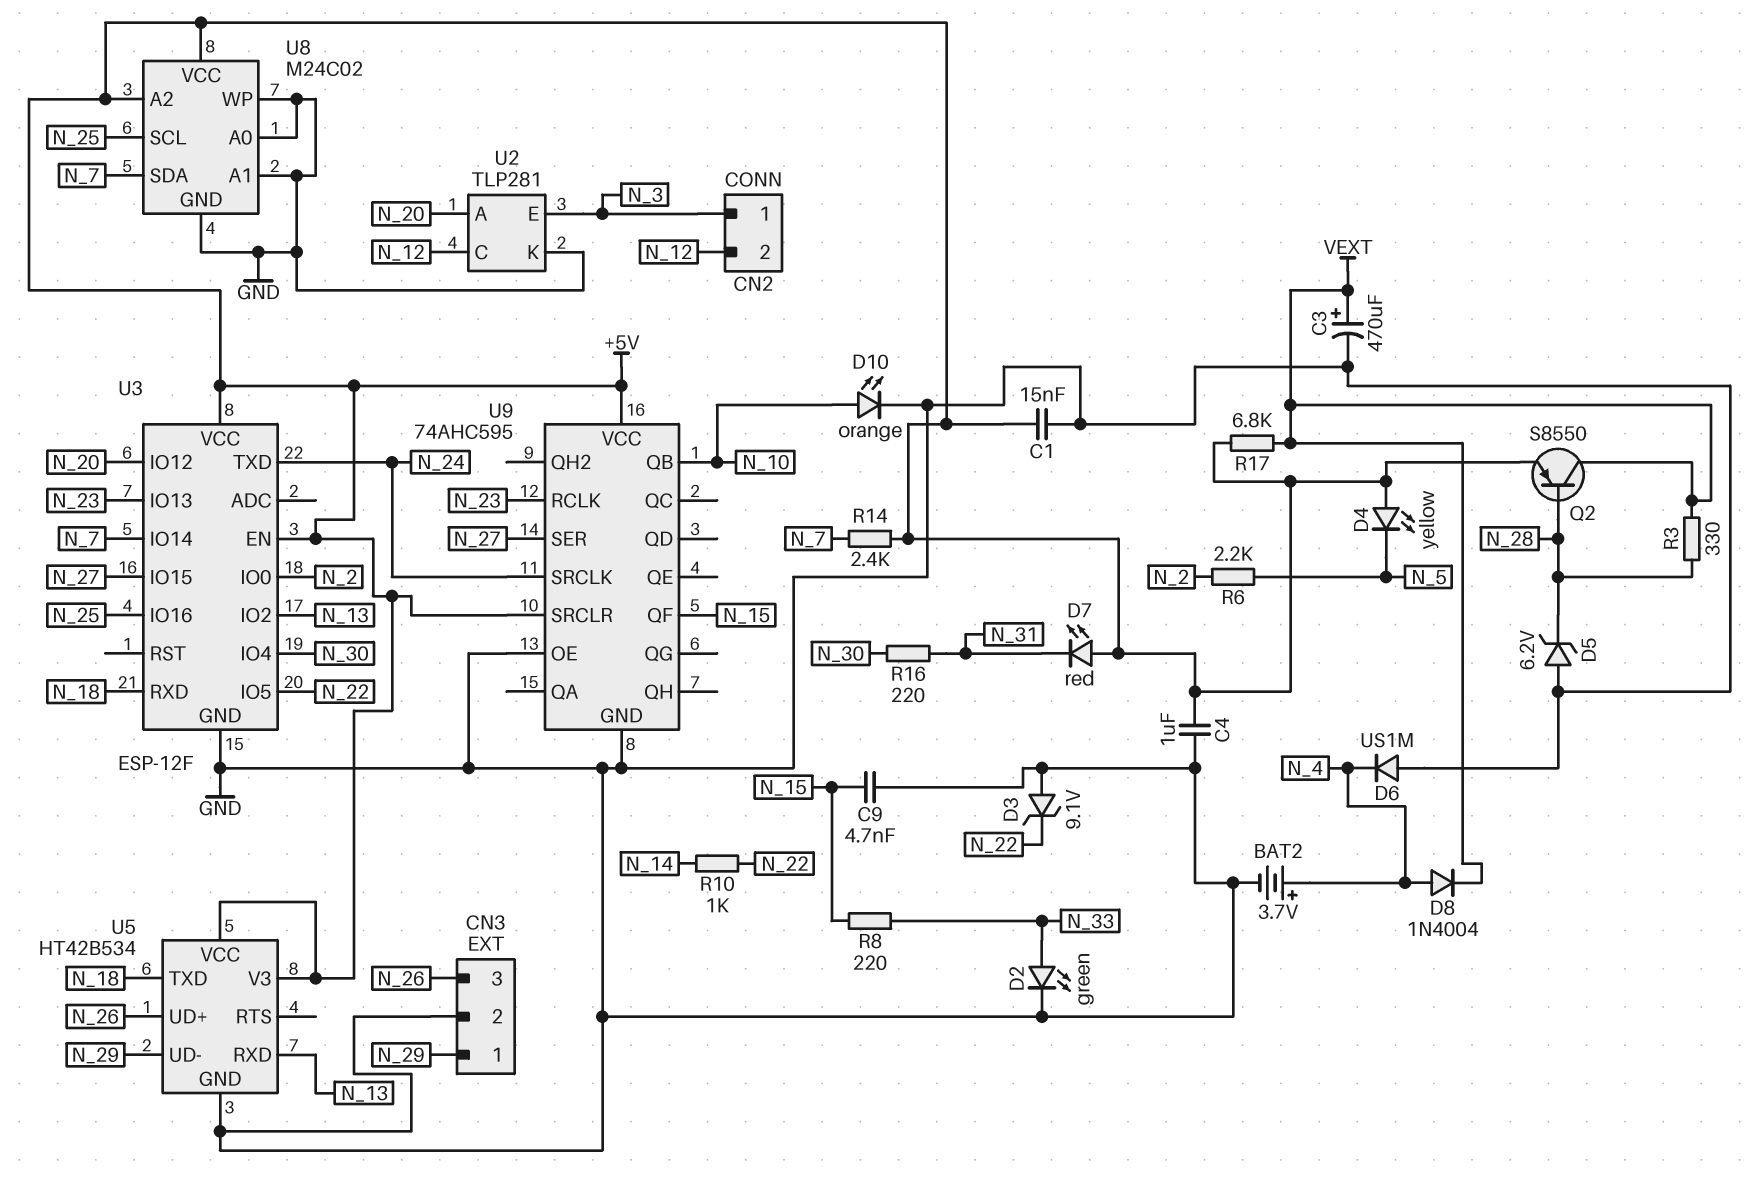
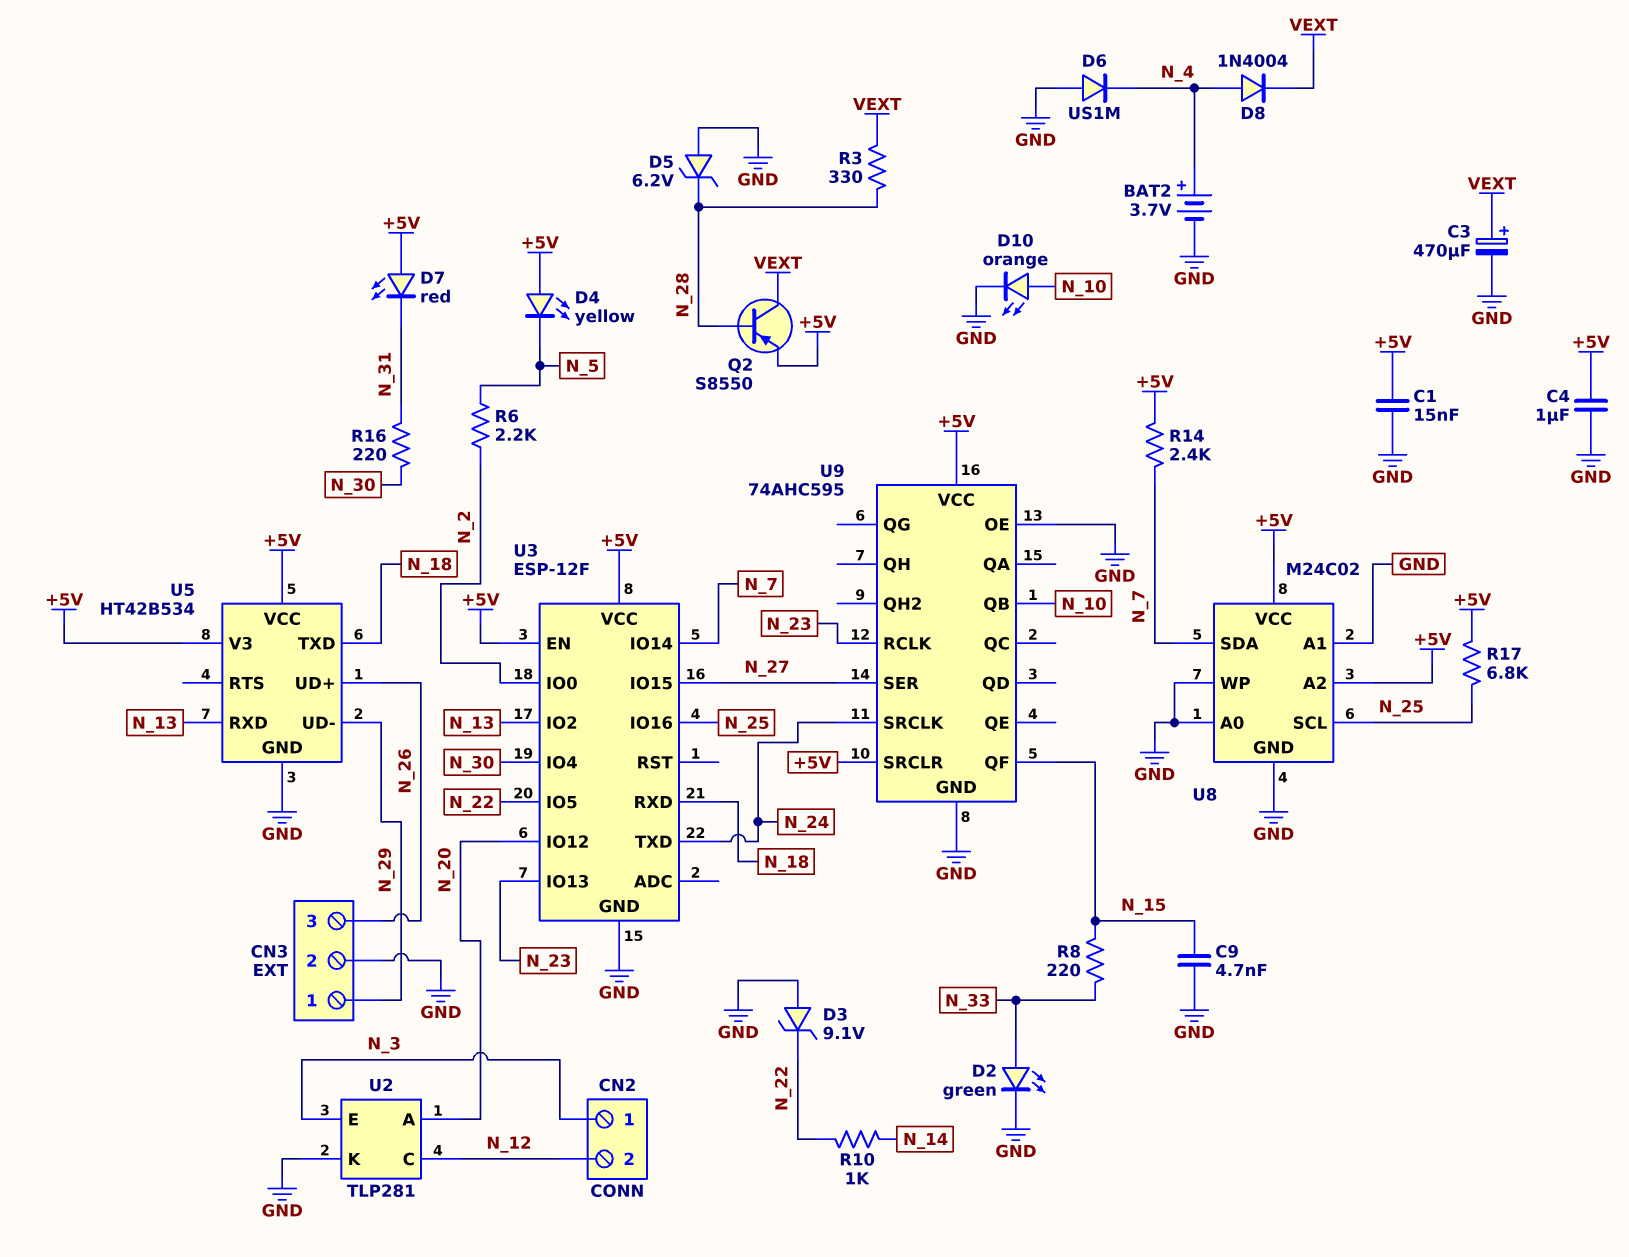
R17: 6.8k (+5V, VEXT) -> 6.8k (+5V, N_25)

